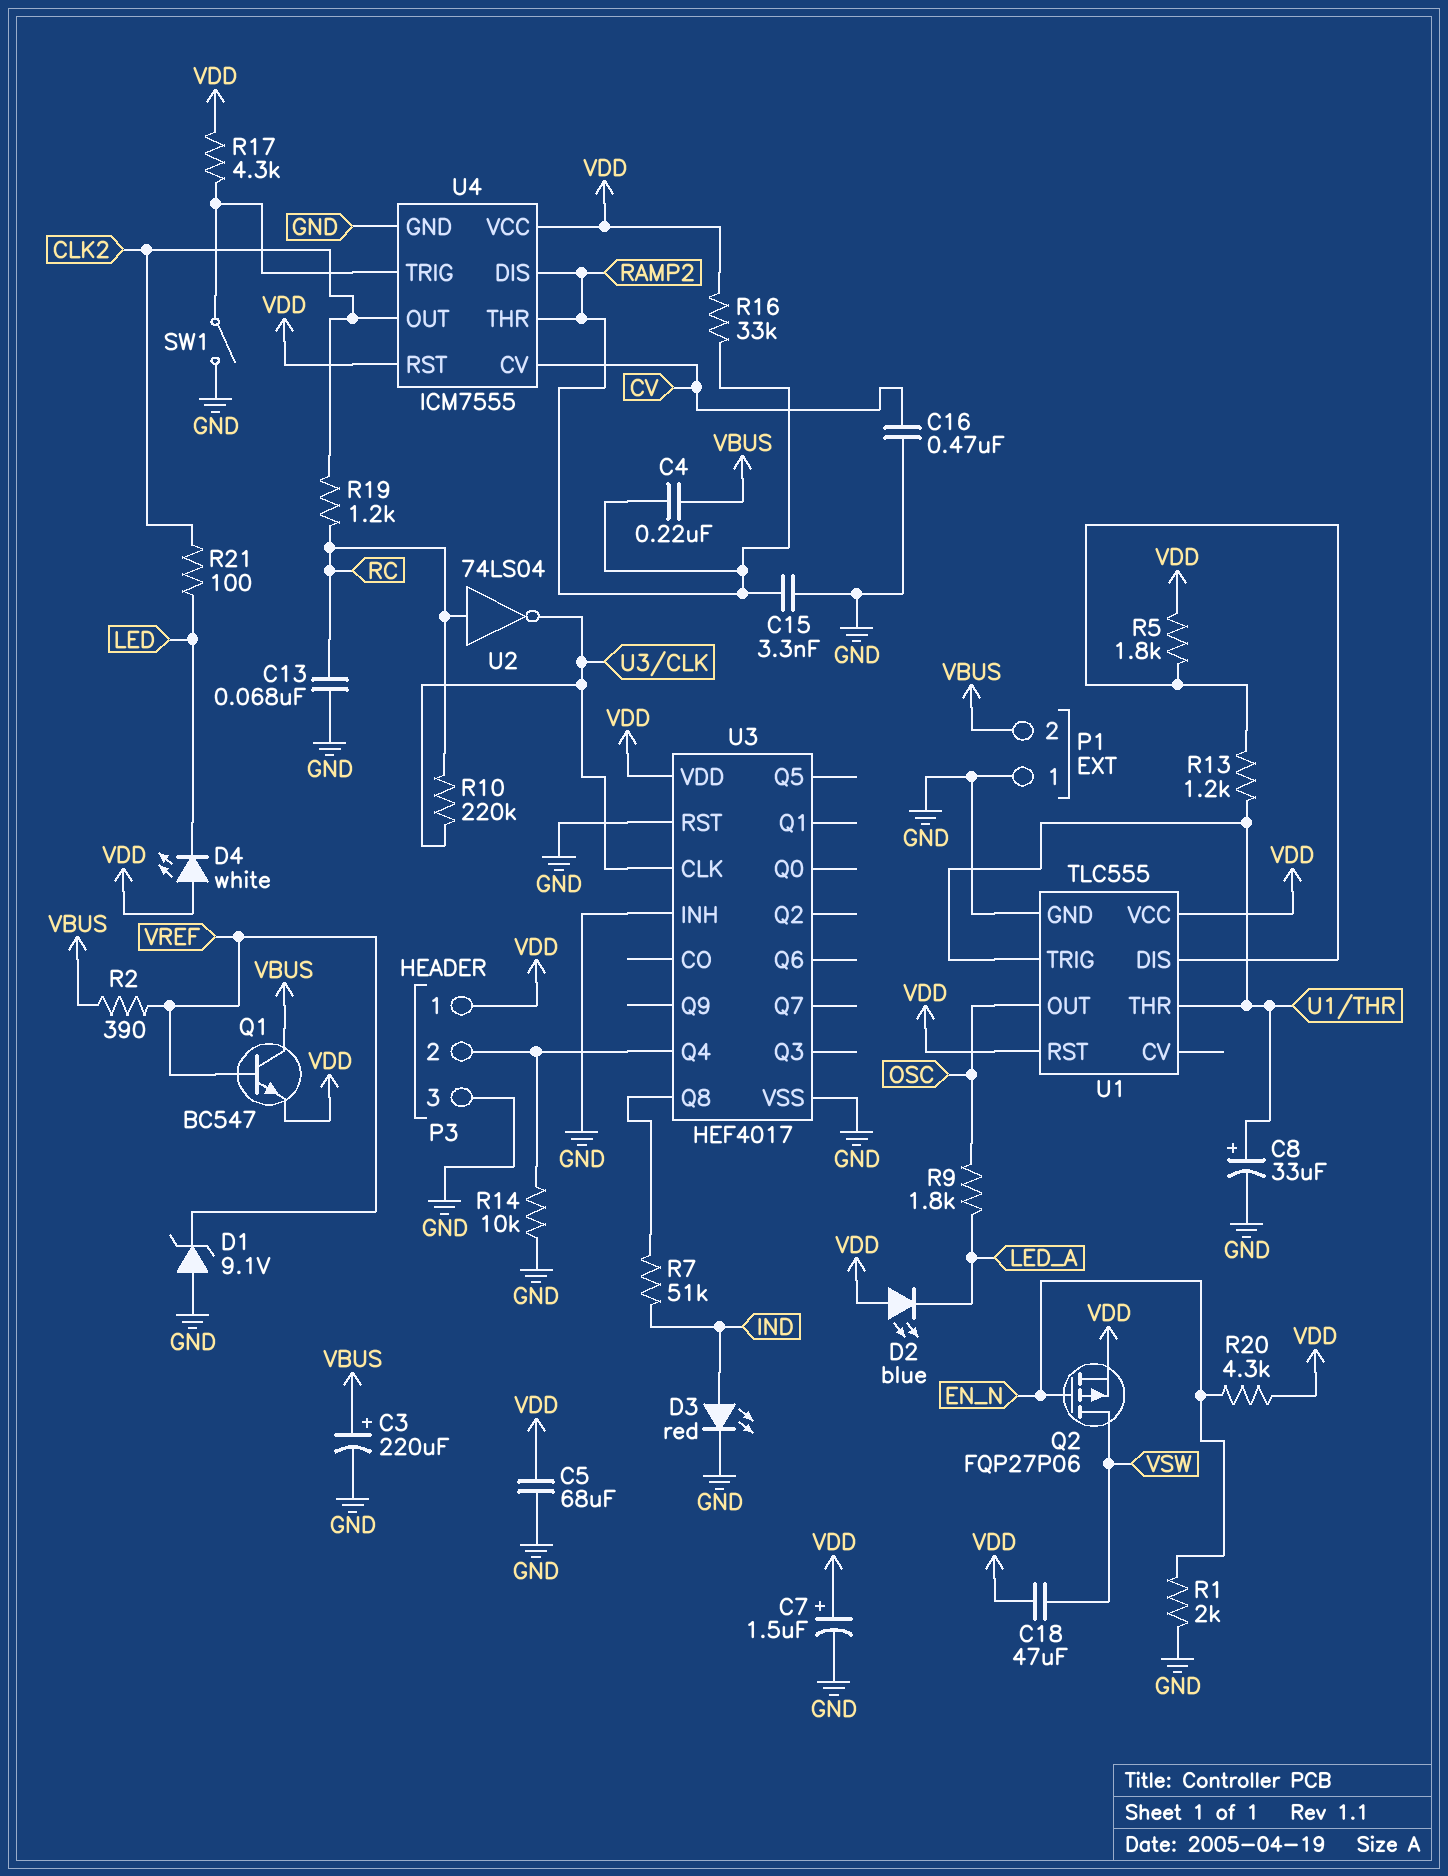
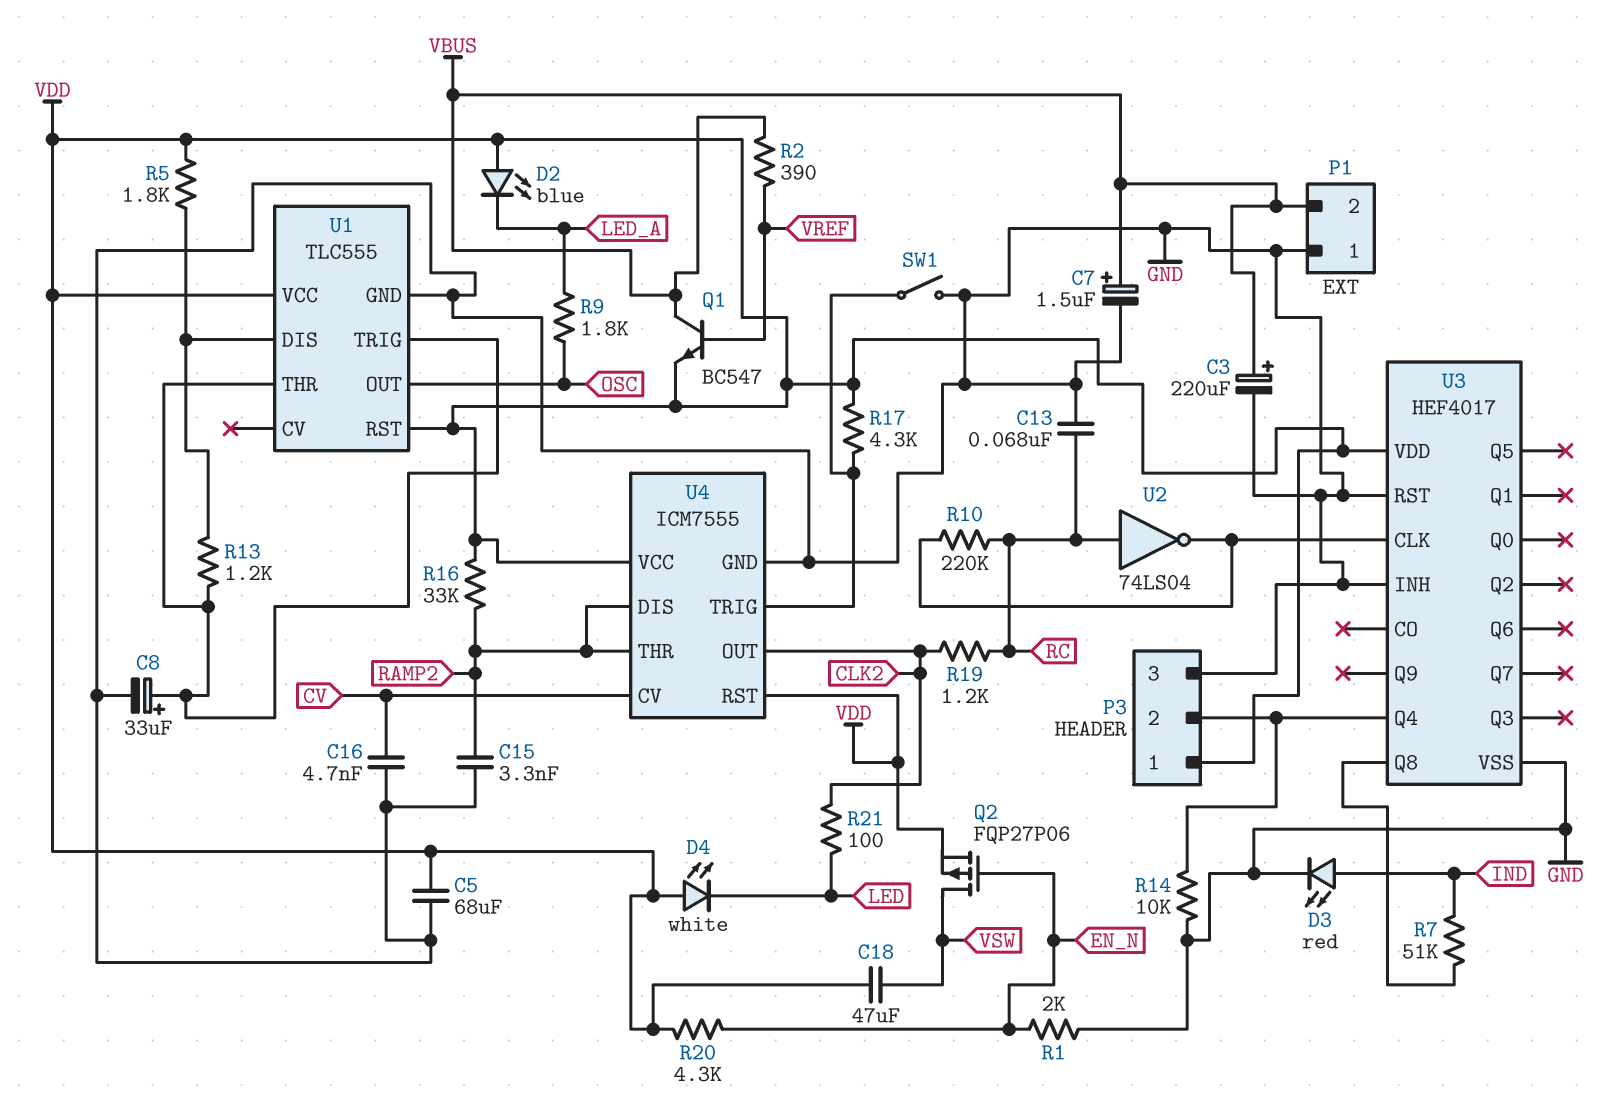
C4: 220nF (RAMP2, VBUS) -> none
C7: 1.5uF (plus VDD, minus GND) -> 1.5uF (plus VBUS, minus GND)
C16: 470nF (CV, GND) -> 4.7nF (CV, GND)
D1: zener 9.1V (A GND, K VREF) -> none

